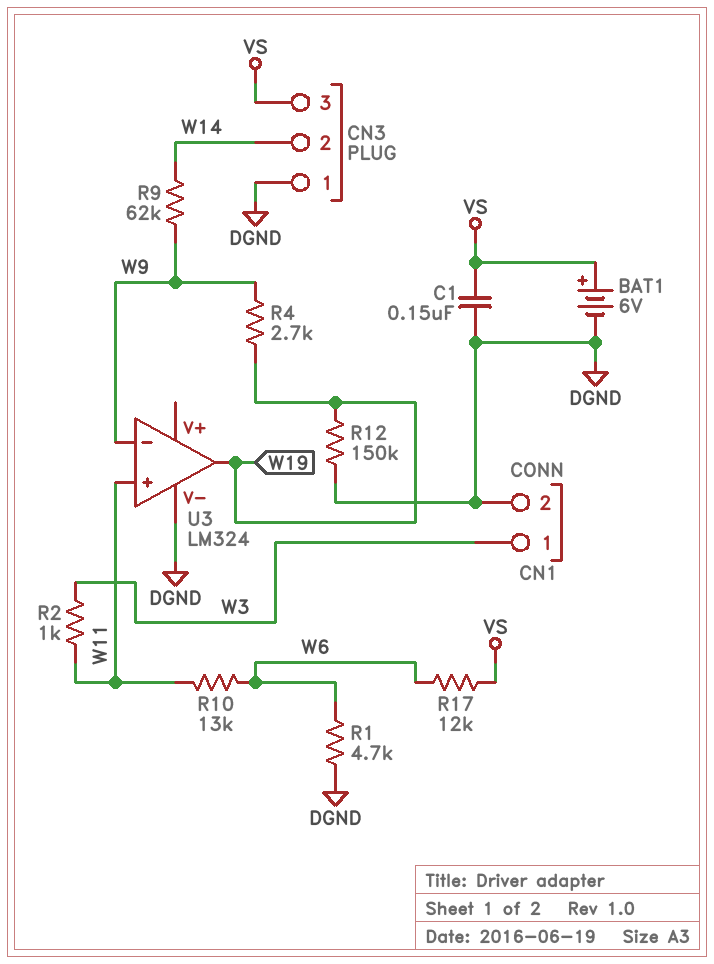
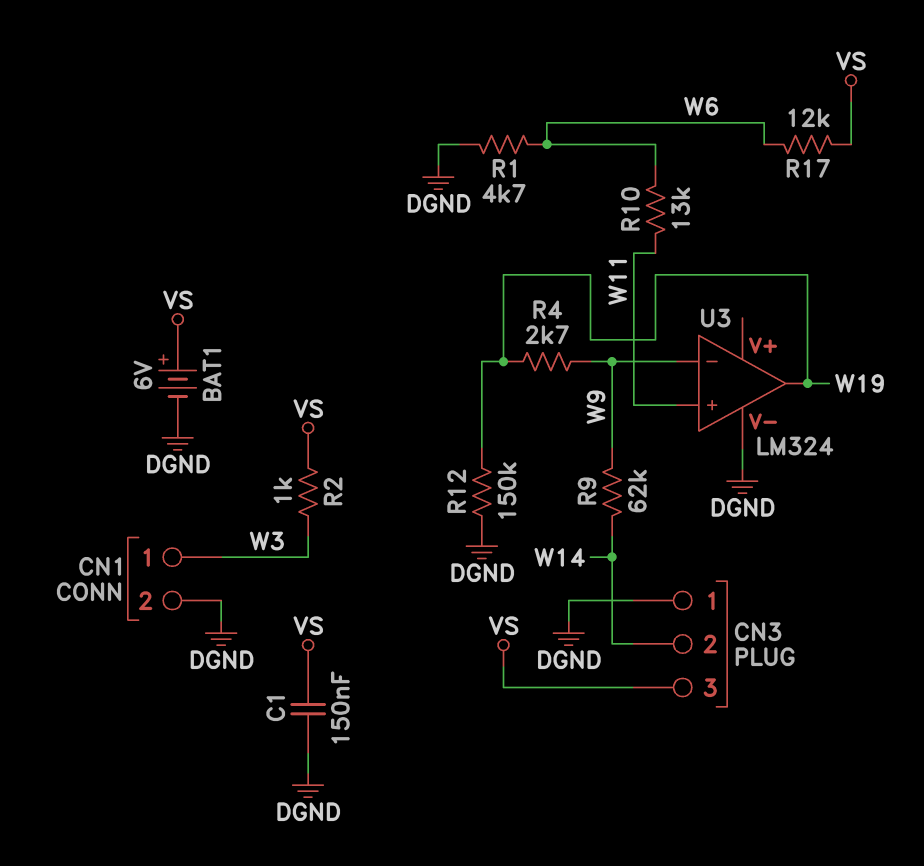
R2: 1k (W3, W11) -> 1k (VS, W3)

